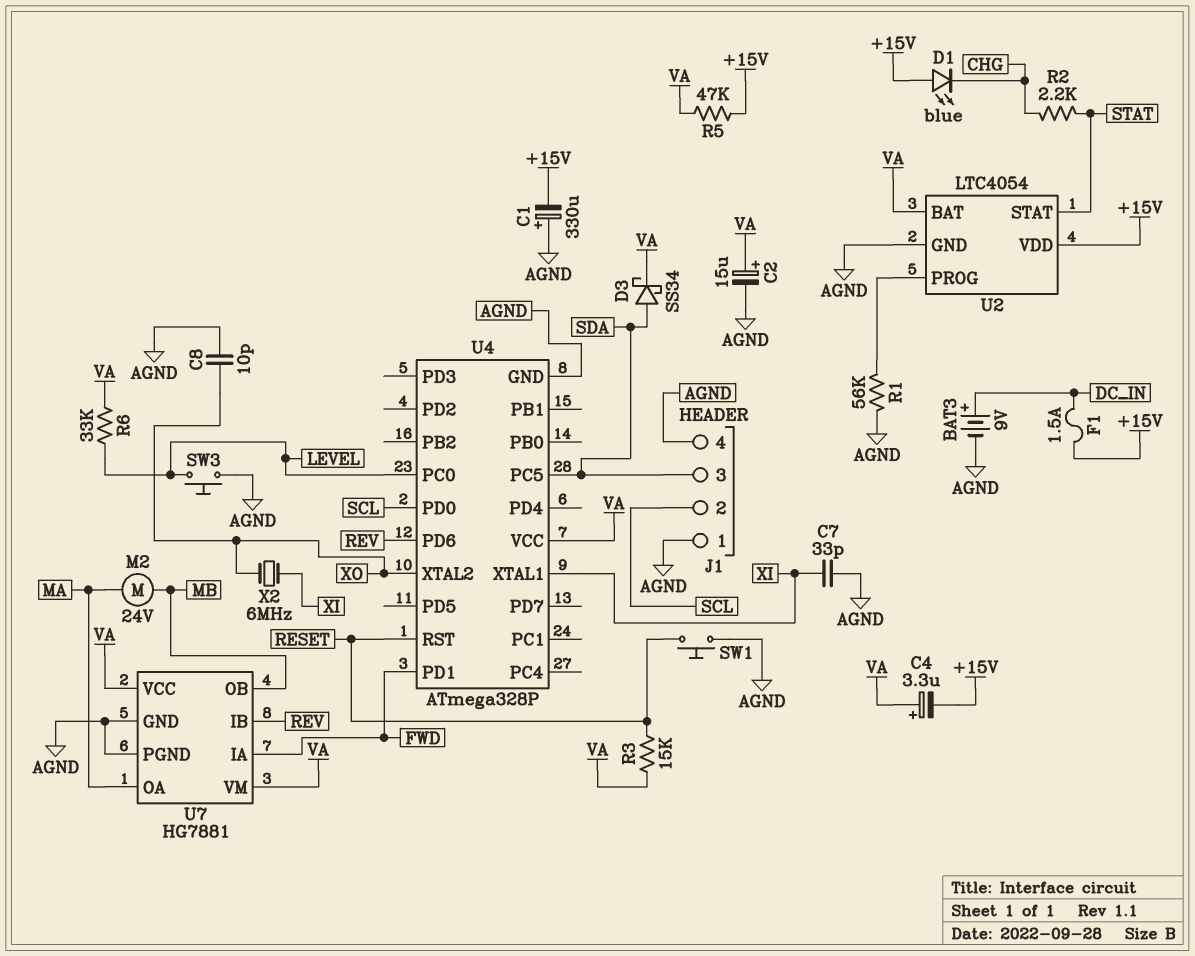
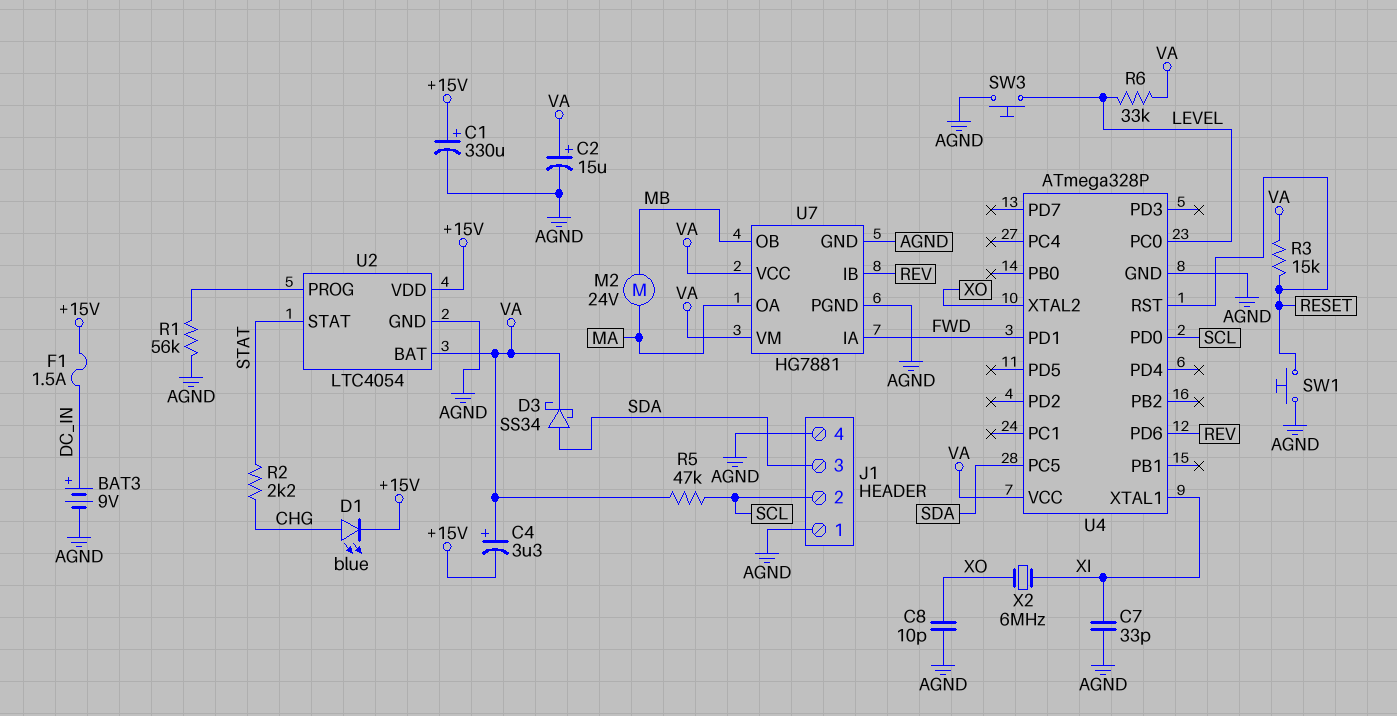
C1: 330uF (plus AGND, minus +15V) -> 330uF (plus +15V, minus AGND)
D1: LED blue (A +15V, K CHG) -> LED blue (A CHG, K +15V)
R5: 47k (+15V, VA) -> 47k (SCL, VA)

